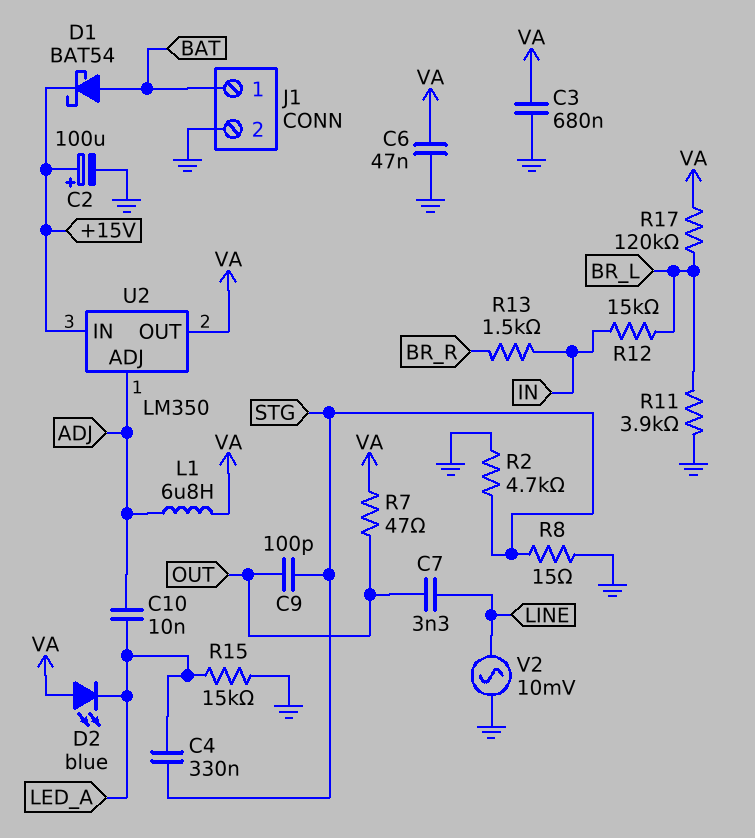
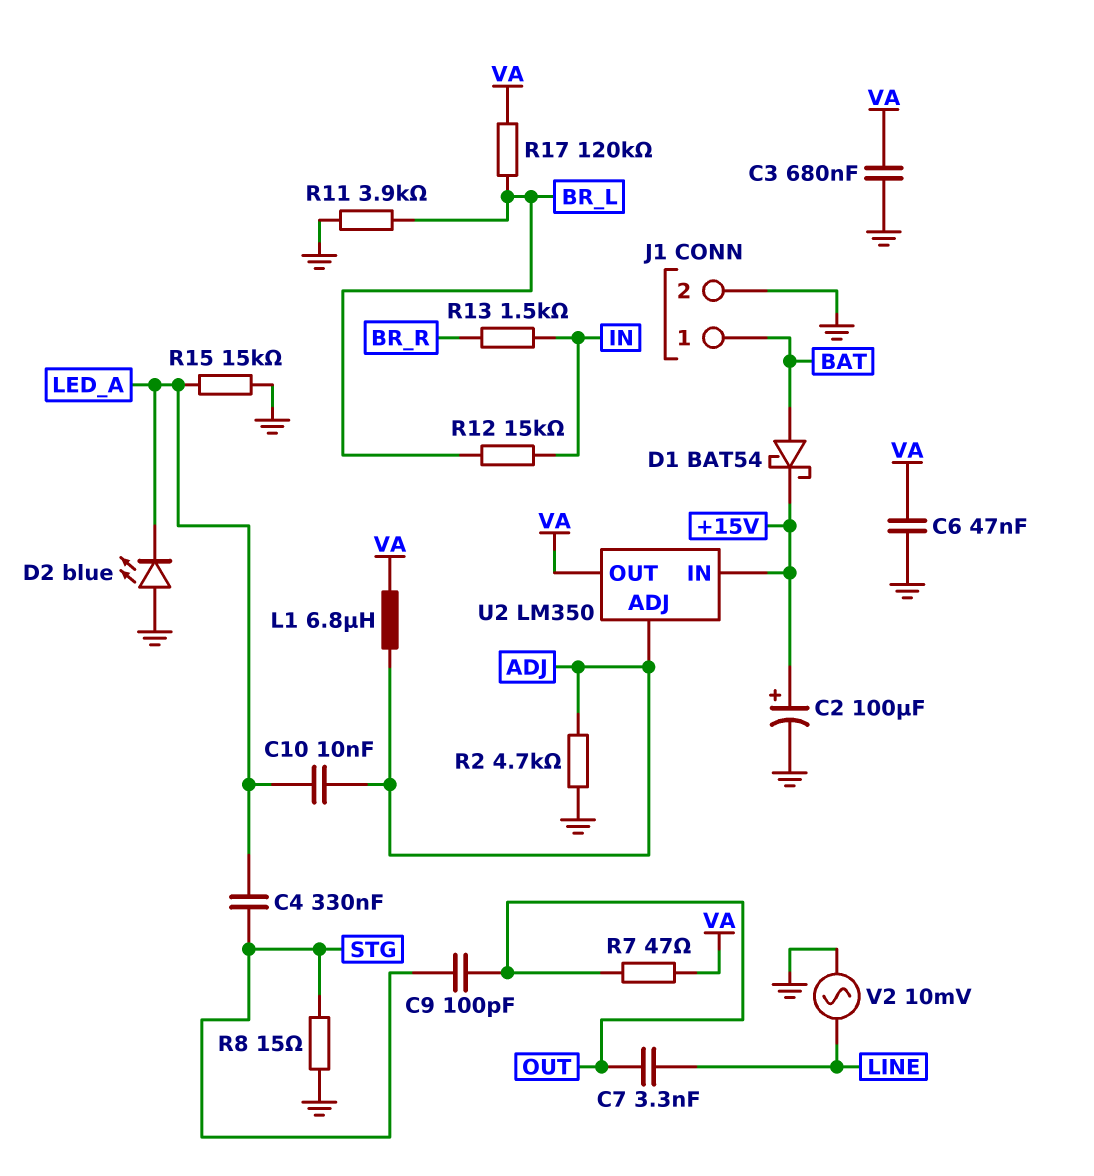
D2: LED blue (A VA, K LED_A) -> LED blue (A GND, K LED_A)
R2: 4.7k (GND, STG) -> 4.7k (ADJ, GND)

